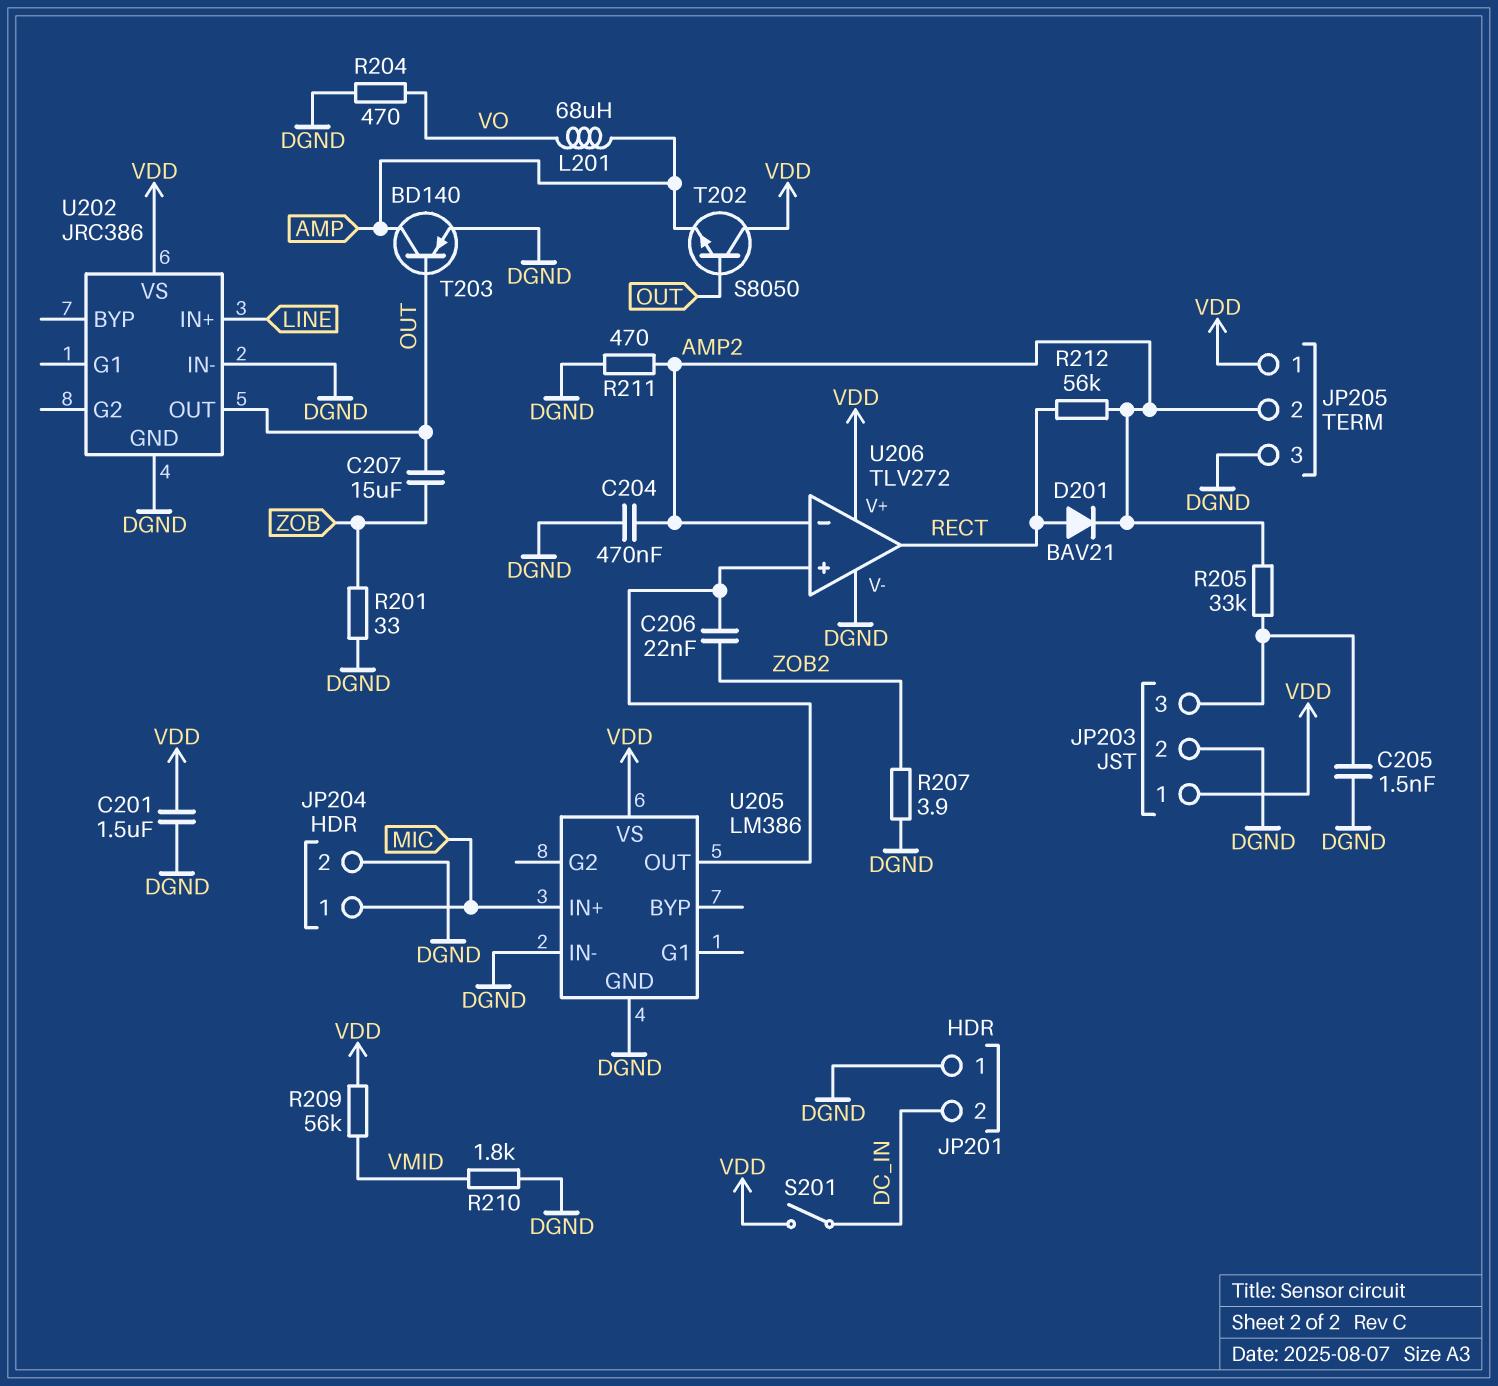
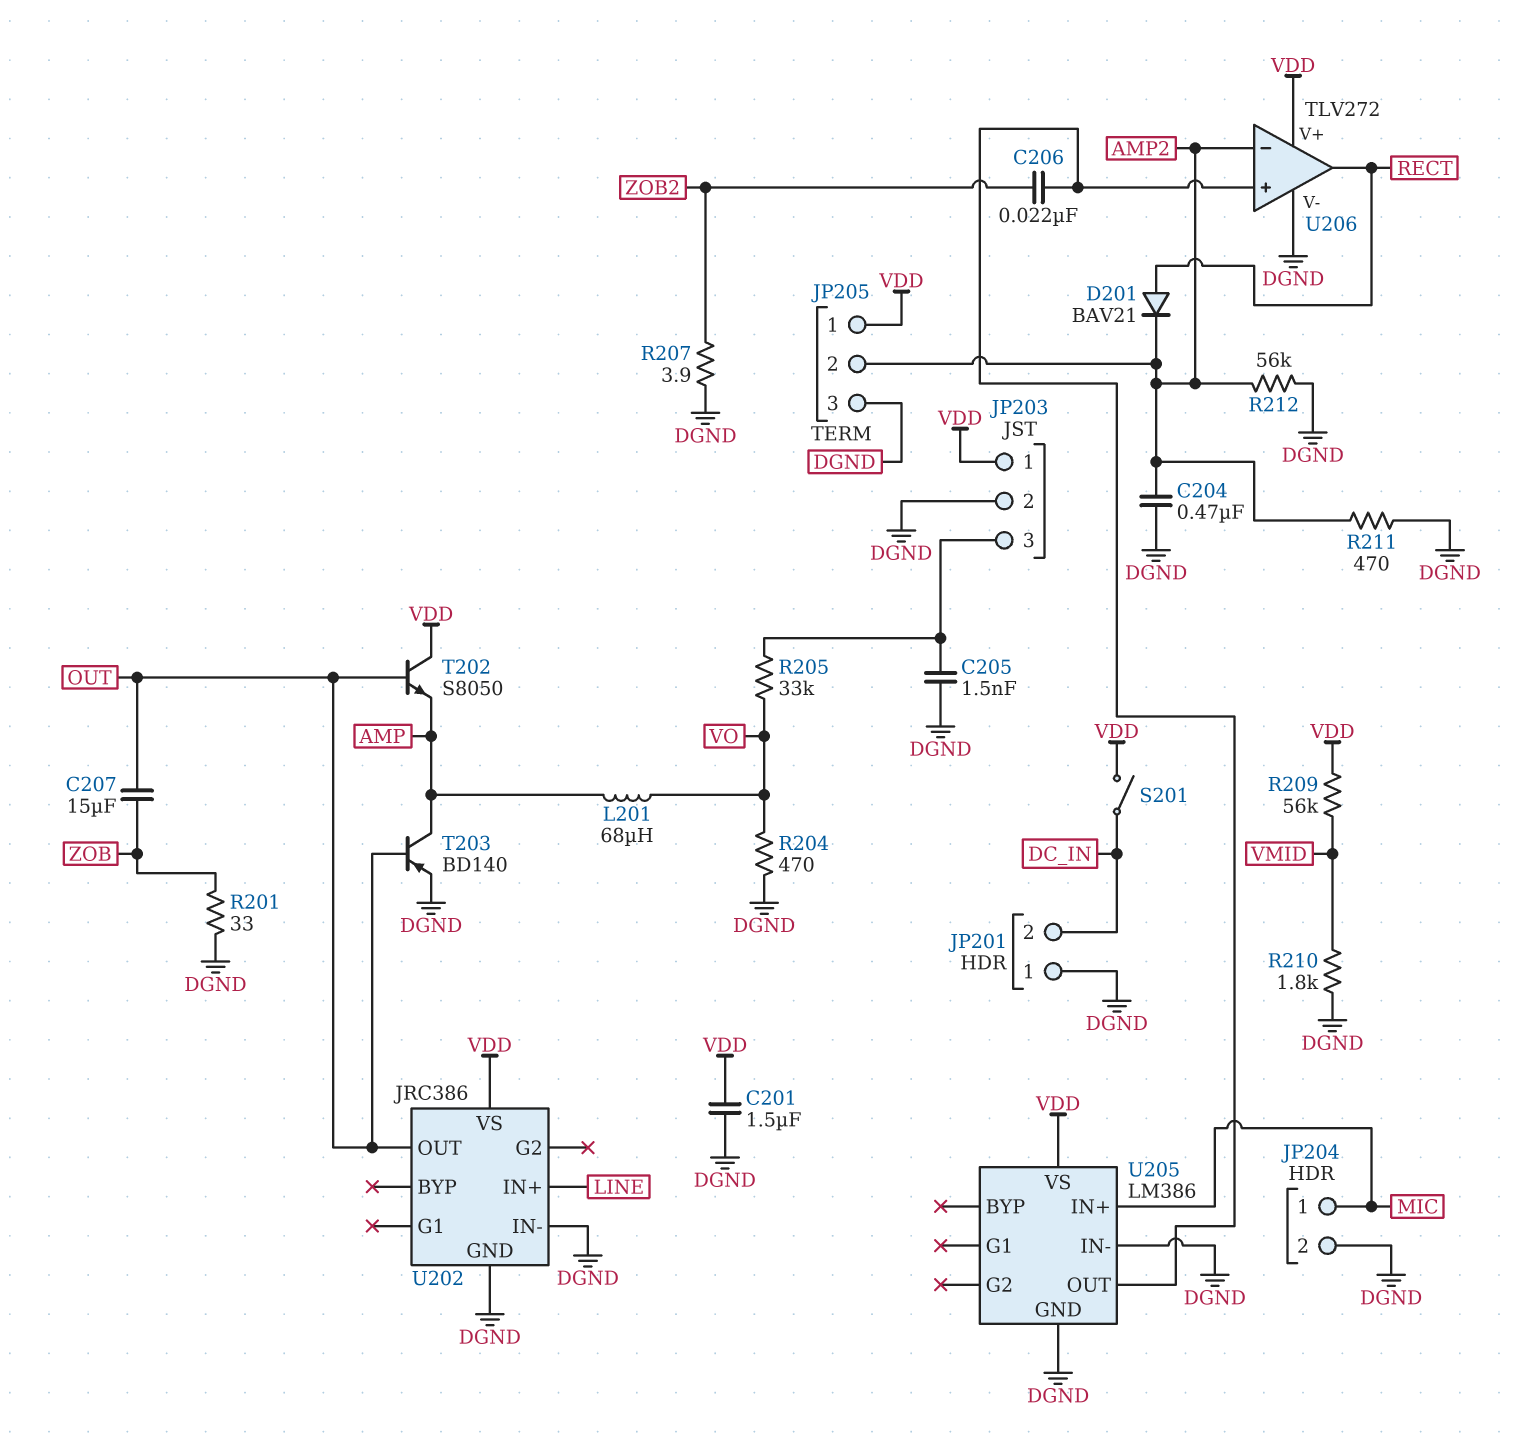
R205: 33k (AMP2, JP203/3) -> 33k (JP203/3, VO)
R212: 56k (AMP2, RECT) -> 56k (AMP2, DGND)

